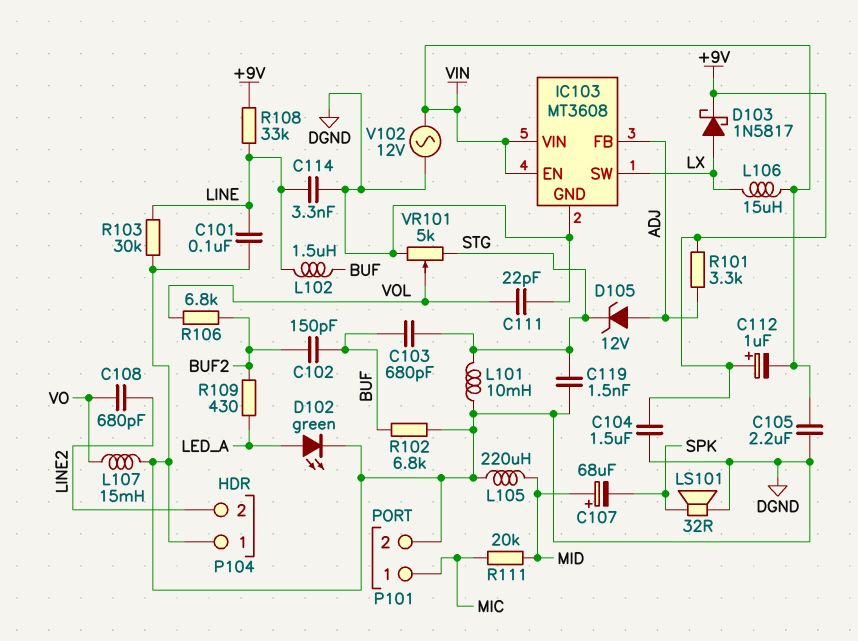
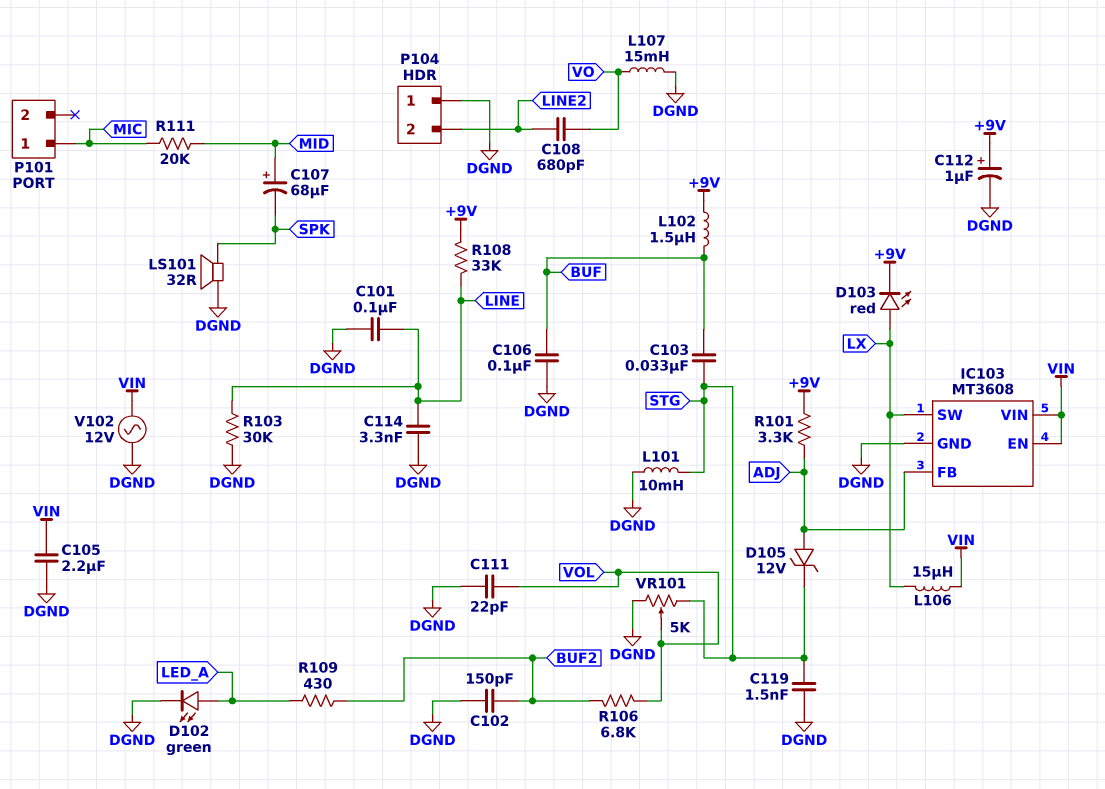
C102: 150pF (BUF, BUF2) -> 150pF (BUF2, DGND)
C103: 680pF (BUF, STG) -> 33nF (BUF, STG)
C104: 1.5uF (+9V, DGND) -> none
C106: none -> 100nF (BUF, DGND)
C112: 1uF (plus +9V, minus VIN) -> 1uF (plus +9V, minus DGND)
D103: schottky 1N5817 (A LX, K +9V) -> LED red (A LX, K +9V)
L102: 1.5uH (BUF, LINE) -> 1.5uH (+9V, BUF)
L105: 220uH (DGND, MID) -> none
P101 pin 2: DGND -> none
R102: 6.8k (BUF, DGND) -> none

